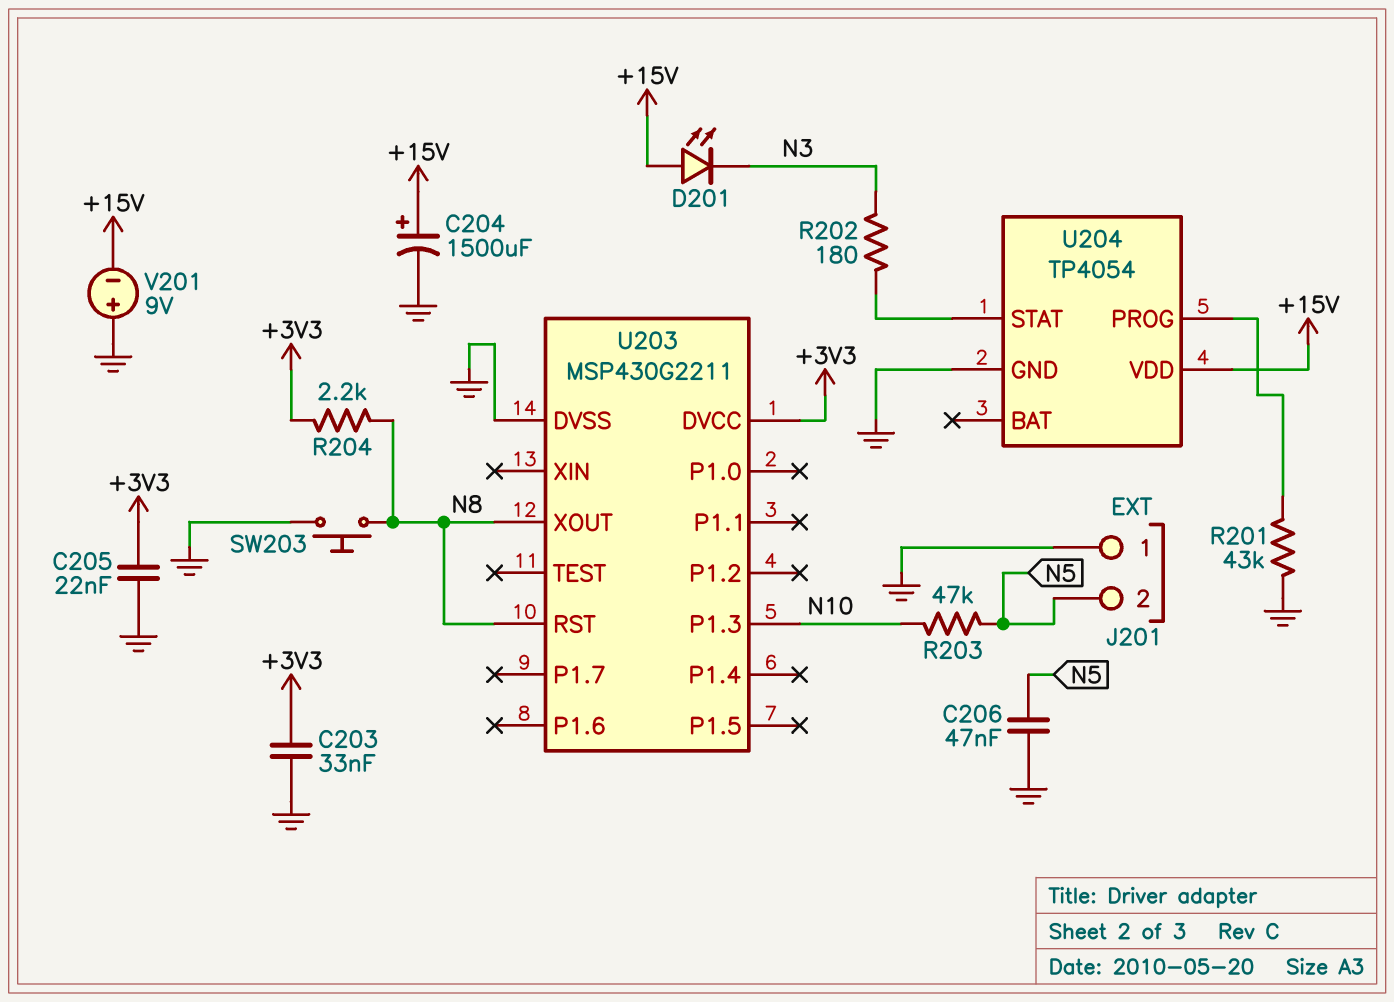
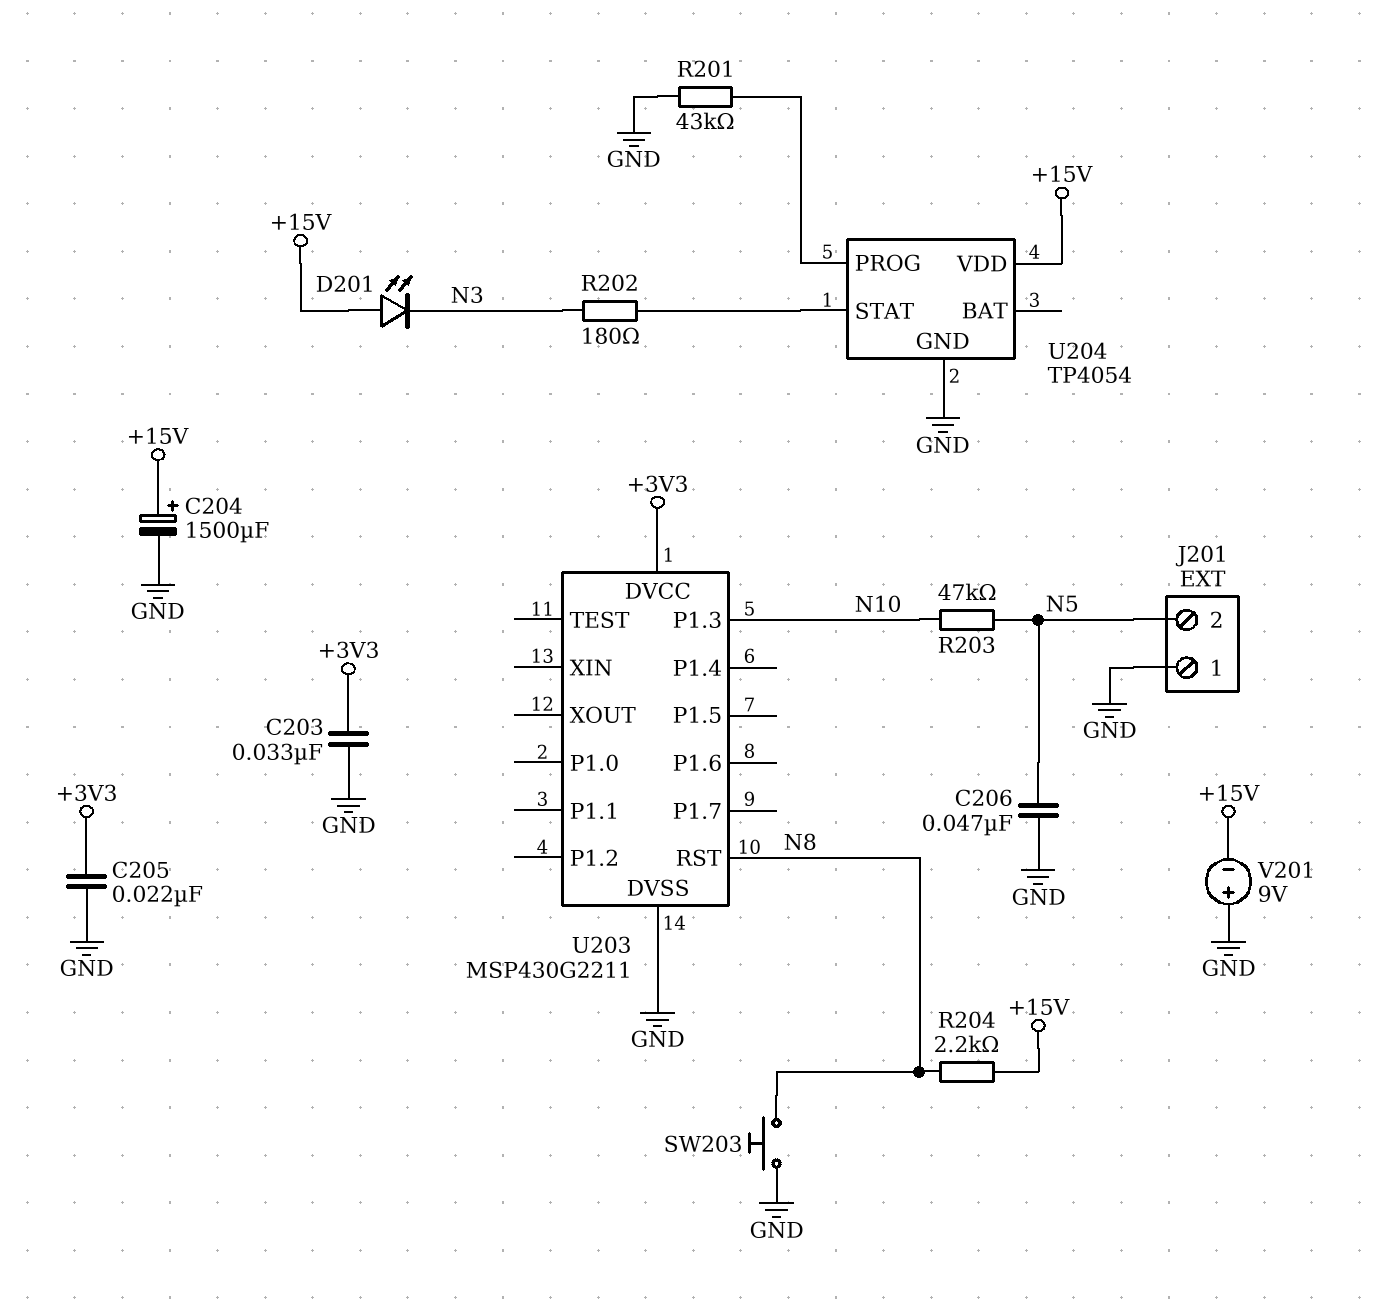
R204: 2.2k (+3V3, N8) -> 2.2k (+15V, N8)
U203 pin XOUT: N8 -> none

